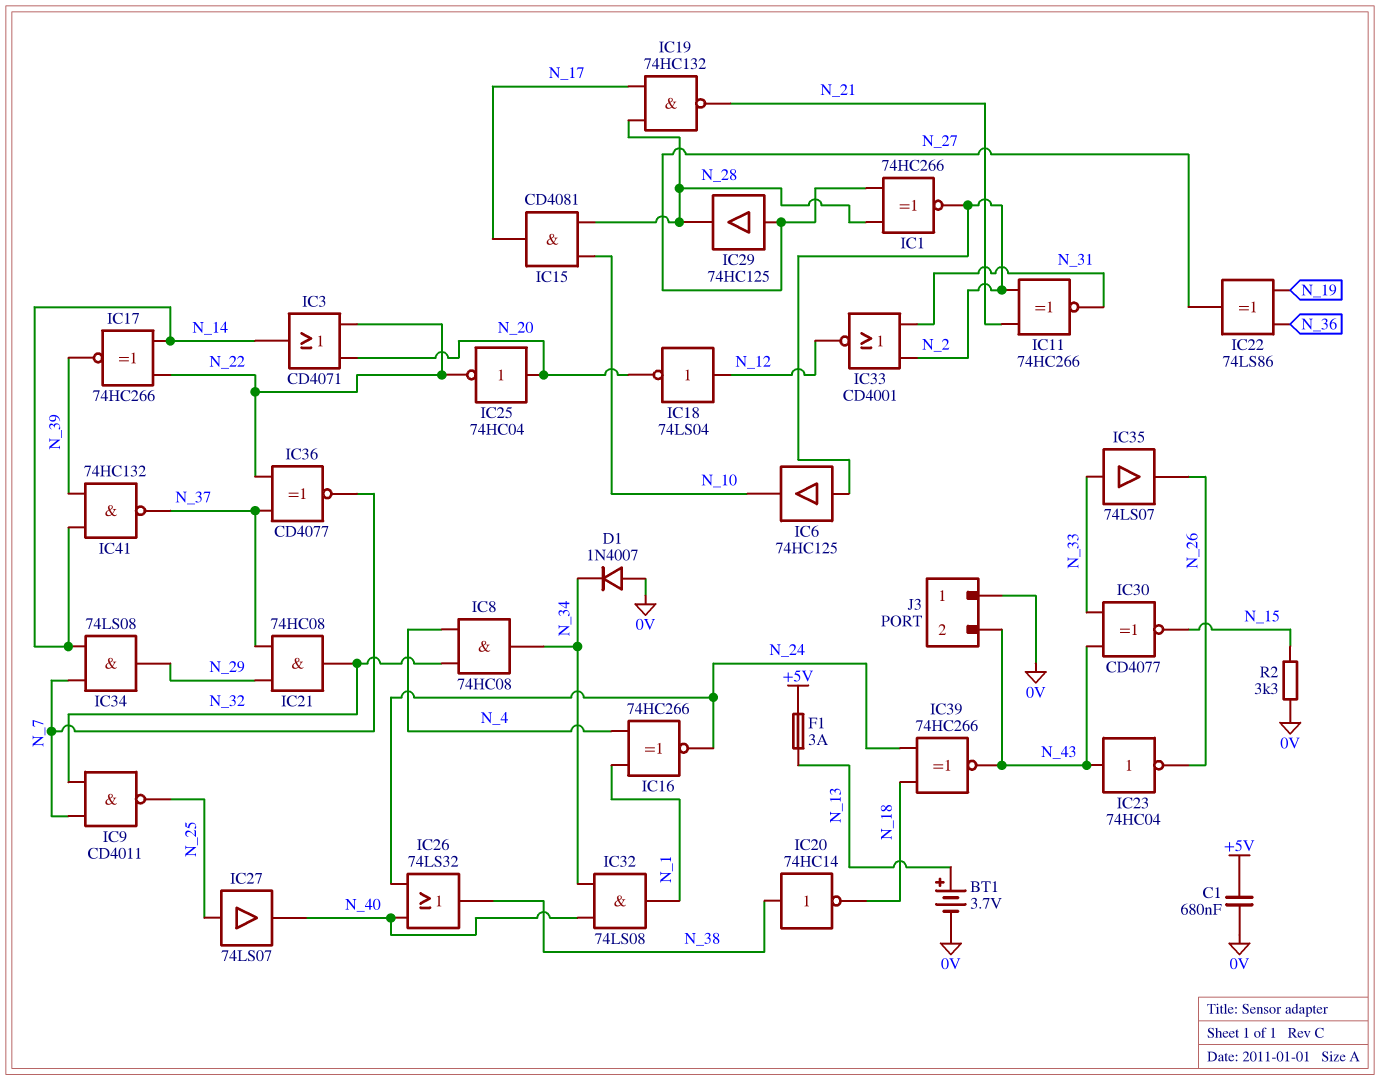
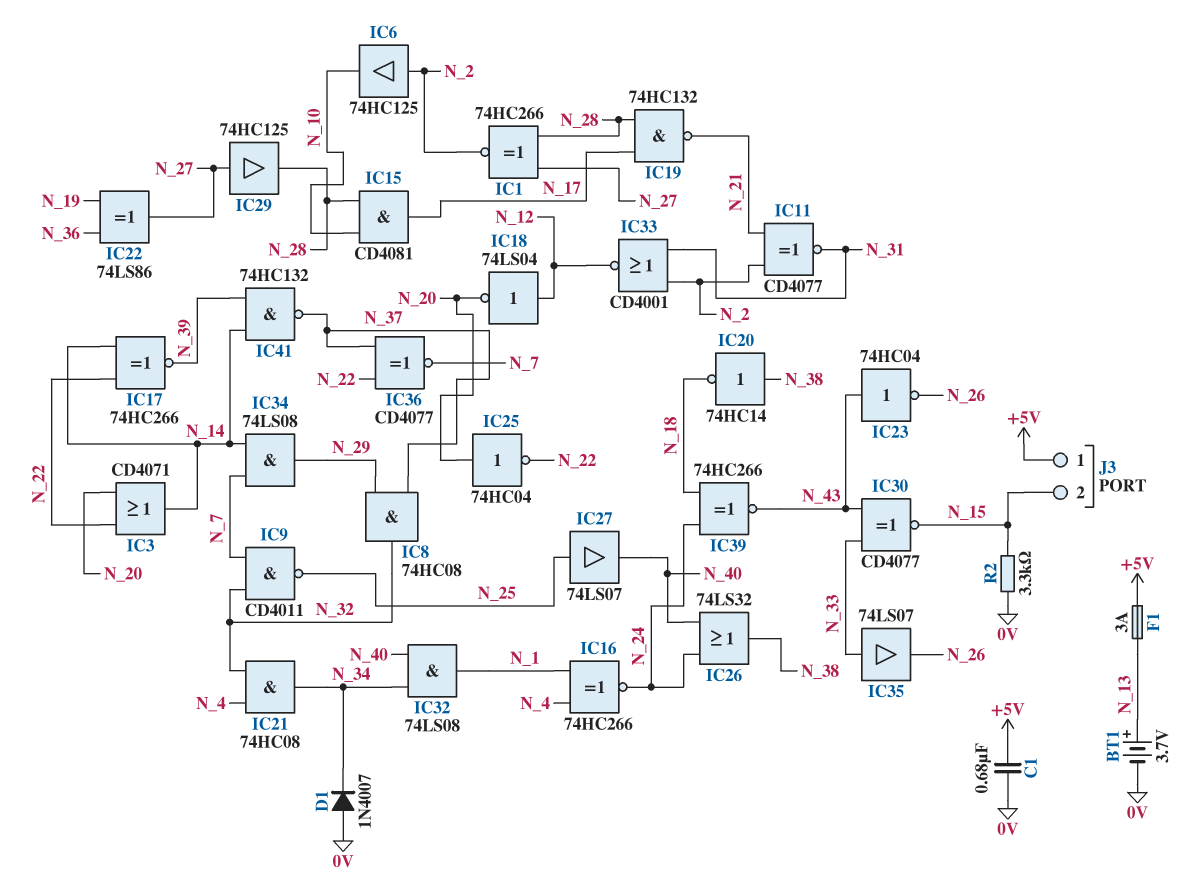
IC8: AND 74HC08 (in N_4, in N_32, out N_34) -> AND 74HC08 (in N_29, in N_37, out N_32)
IC11: XNOR 74HC266 (in N_2, in N_21, out N_31) -> XNOR CD4077 (in N_2, in N_21, out N_31)
IC21: AND 74HC08 (in N_29, in N_37, out N_32) -> AND 74HC08 (in N_4, in N_32, out N_34)
J3 pin 1: 0V -> +5V
J3 pin 2: N_43 -> N_15

